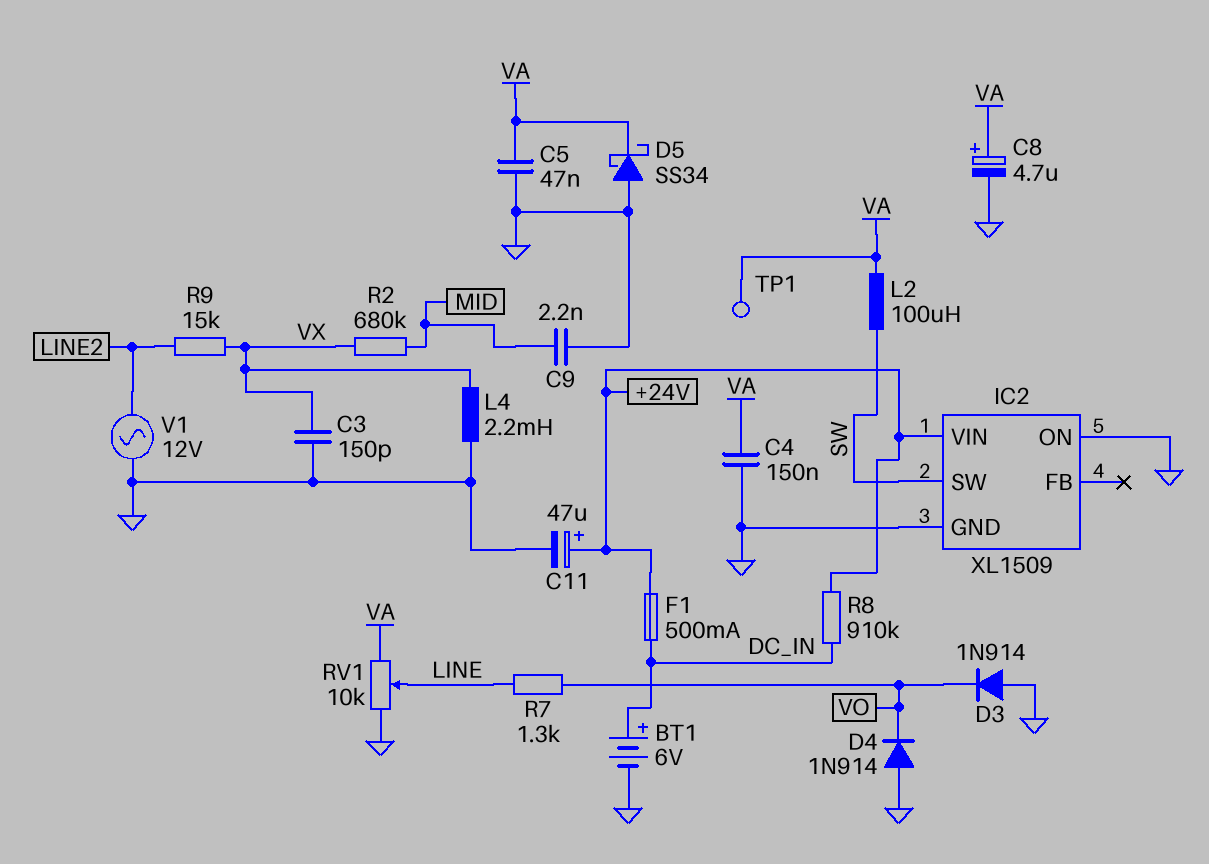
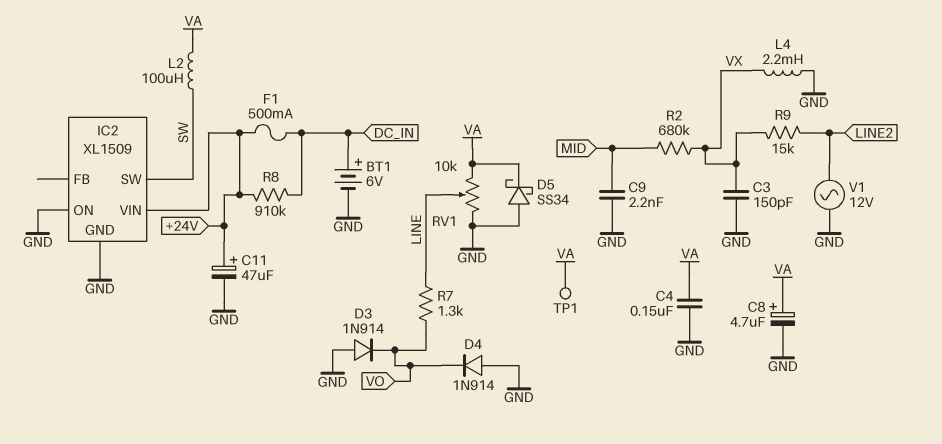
C5: 47nF (GND, VA) -> none

